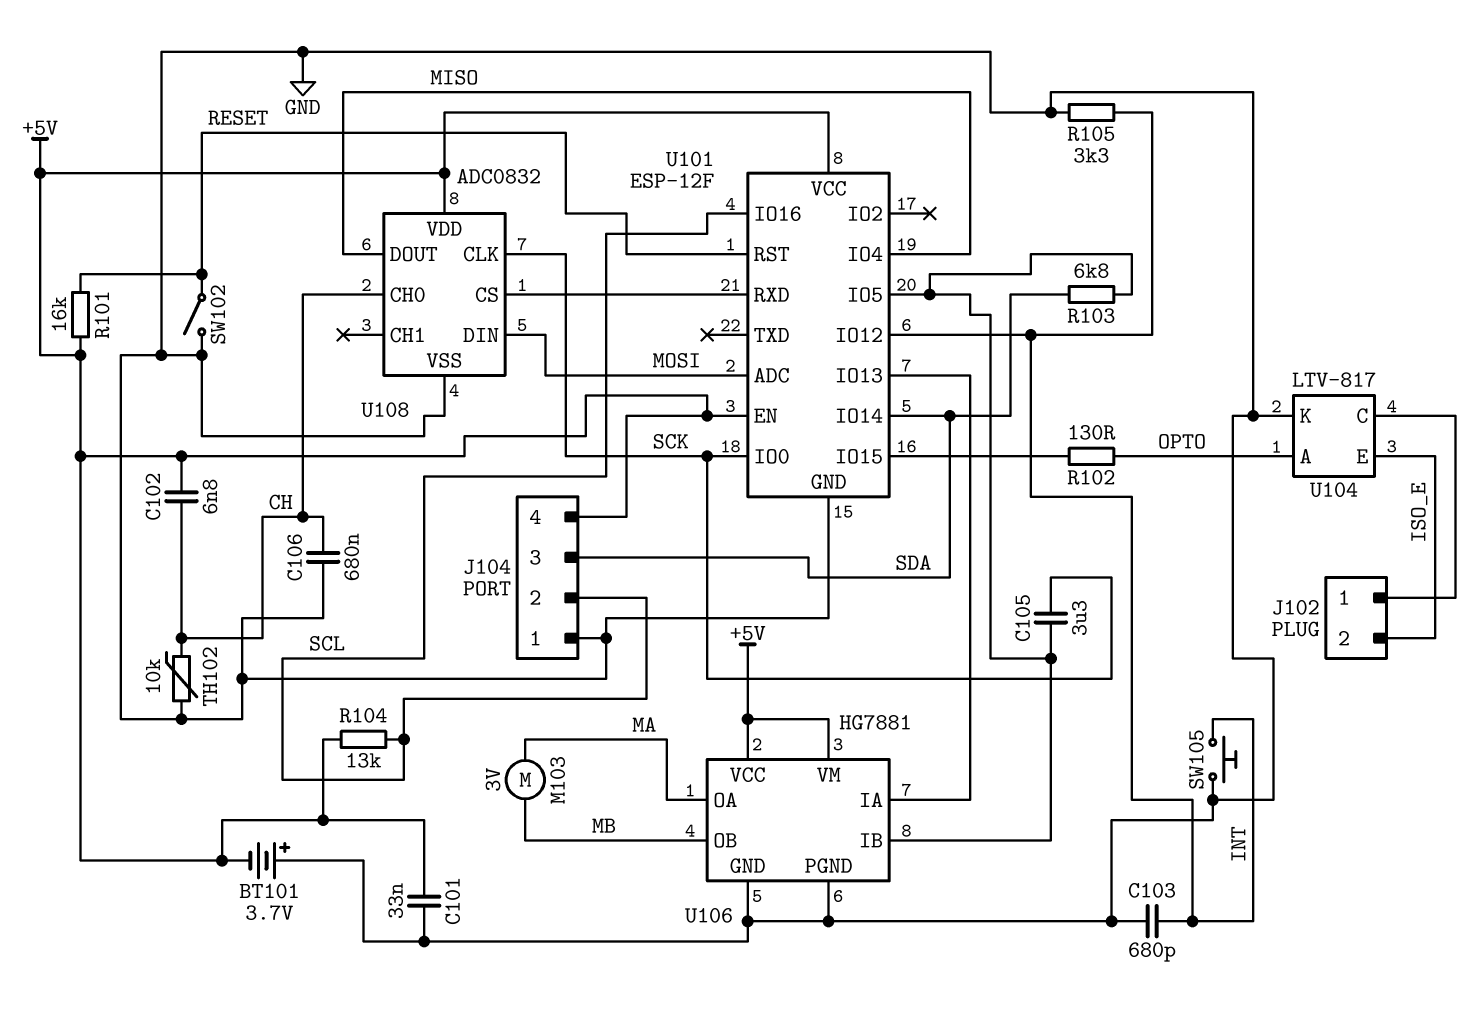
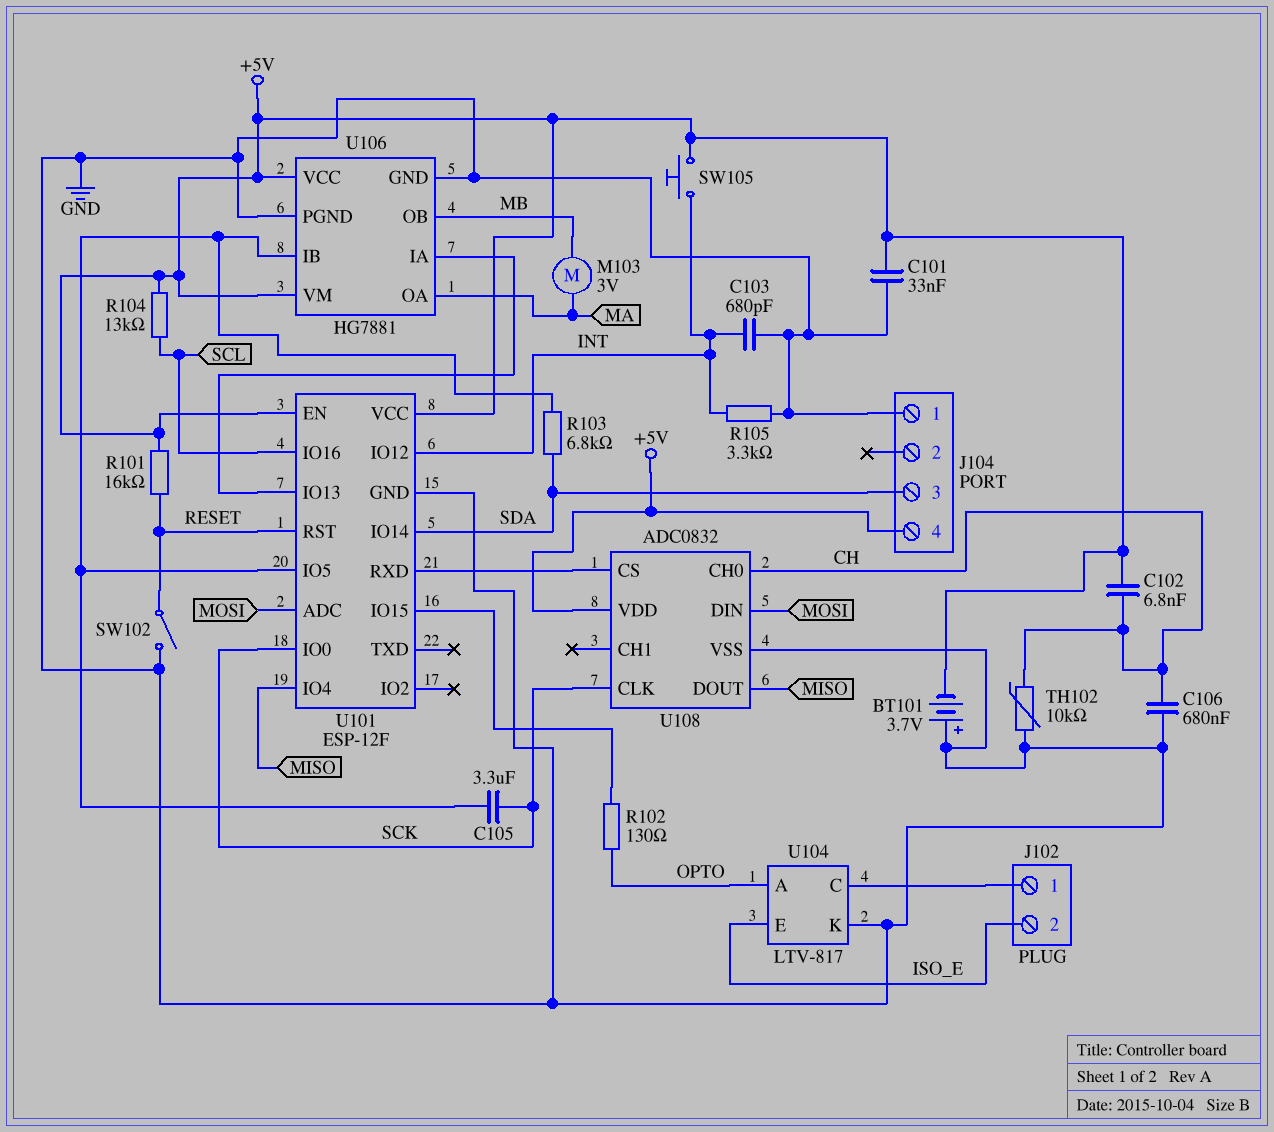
J104 pin 2: SCL -> none
SW105: button (GND, INT) -> button (+5V, INT)

